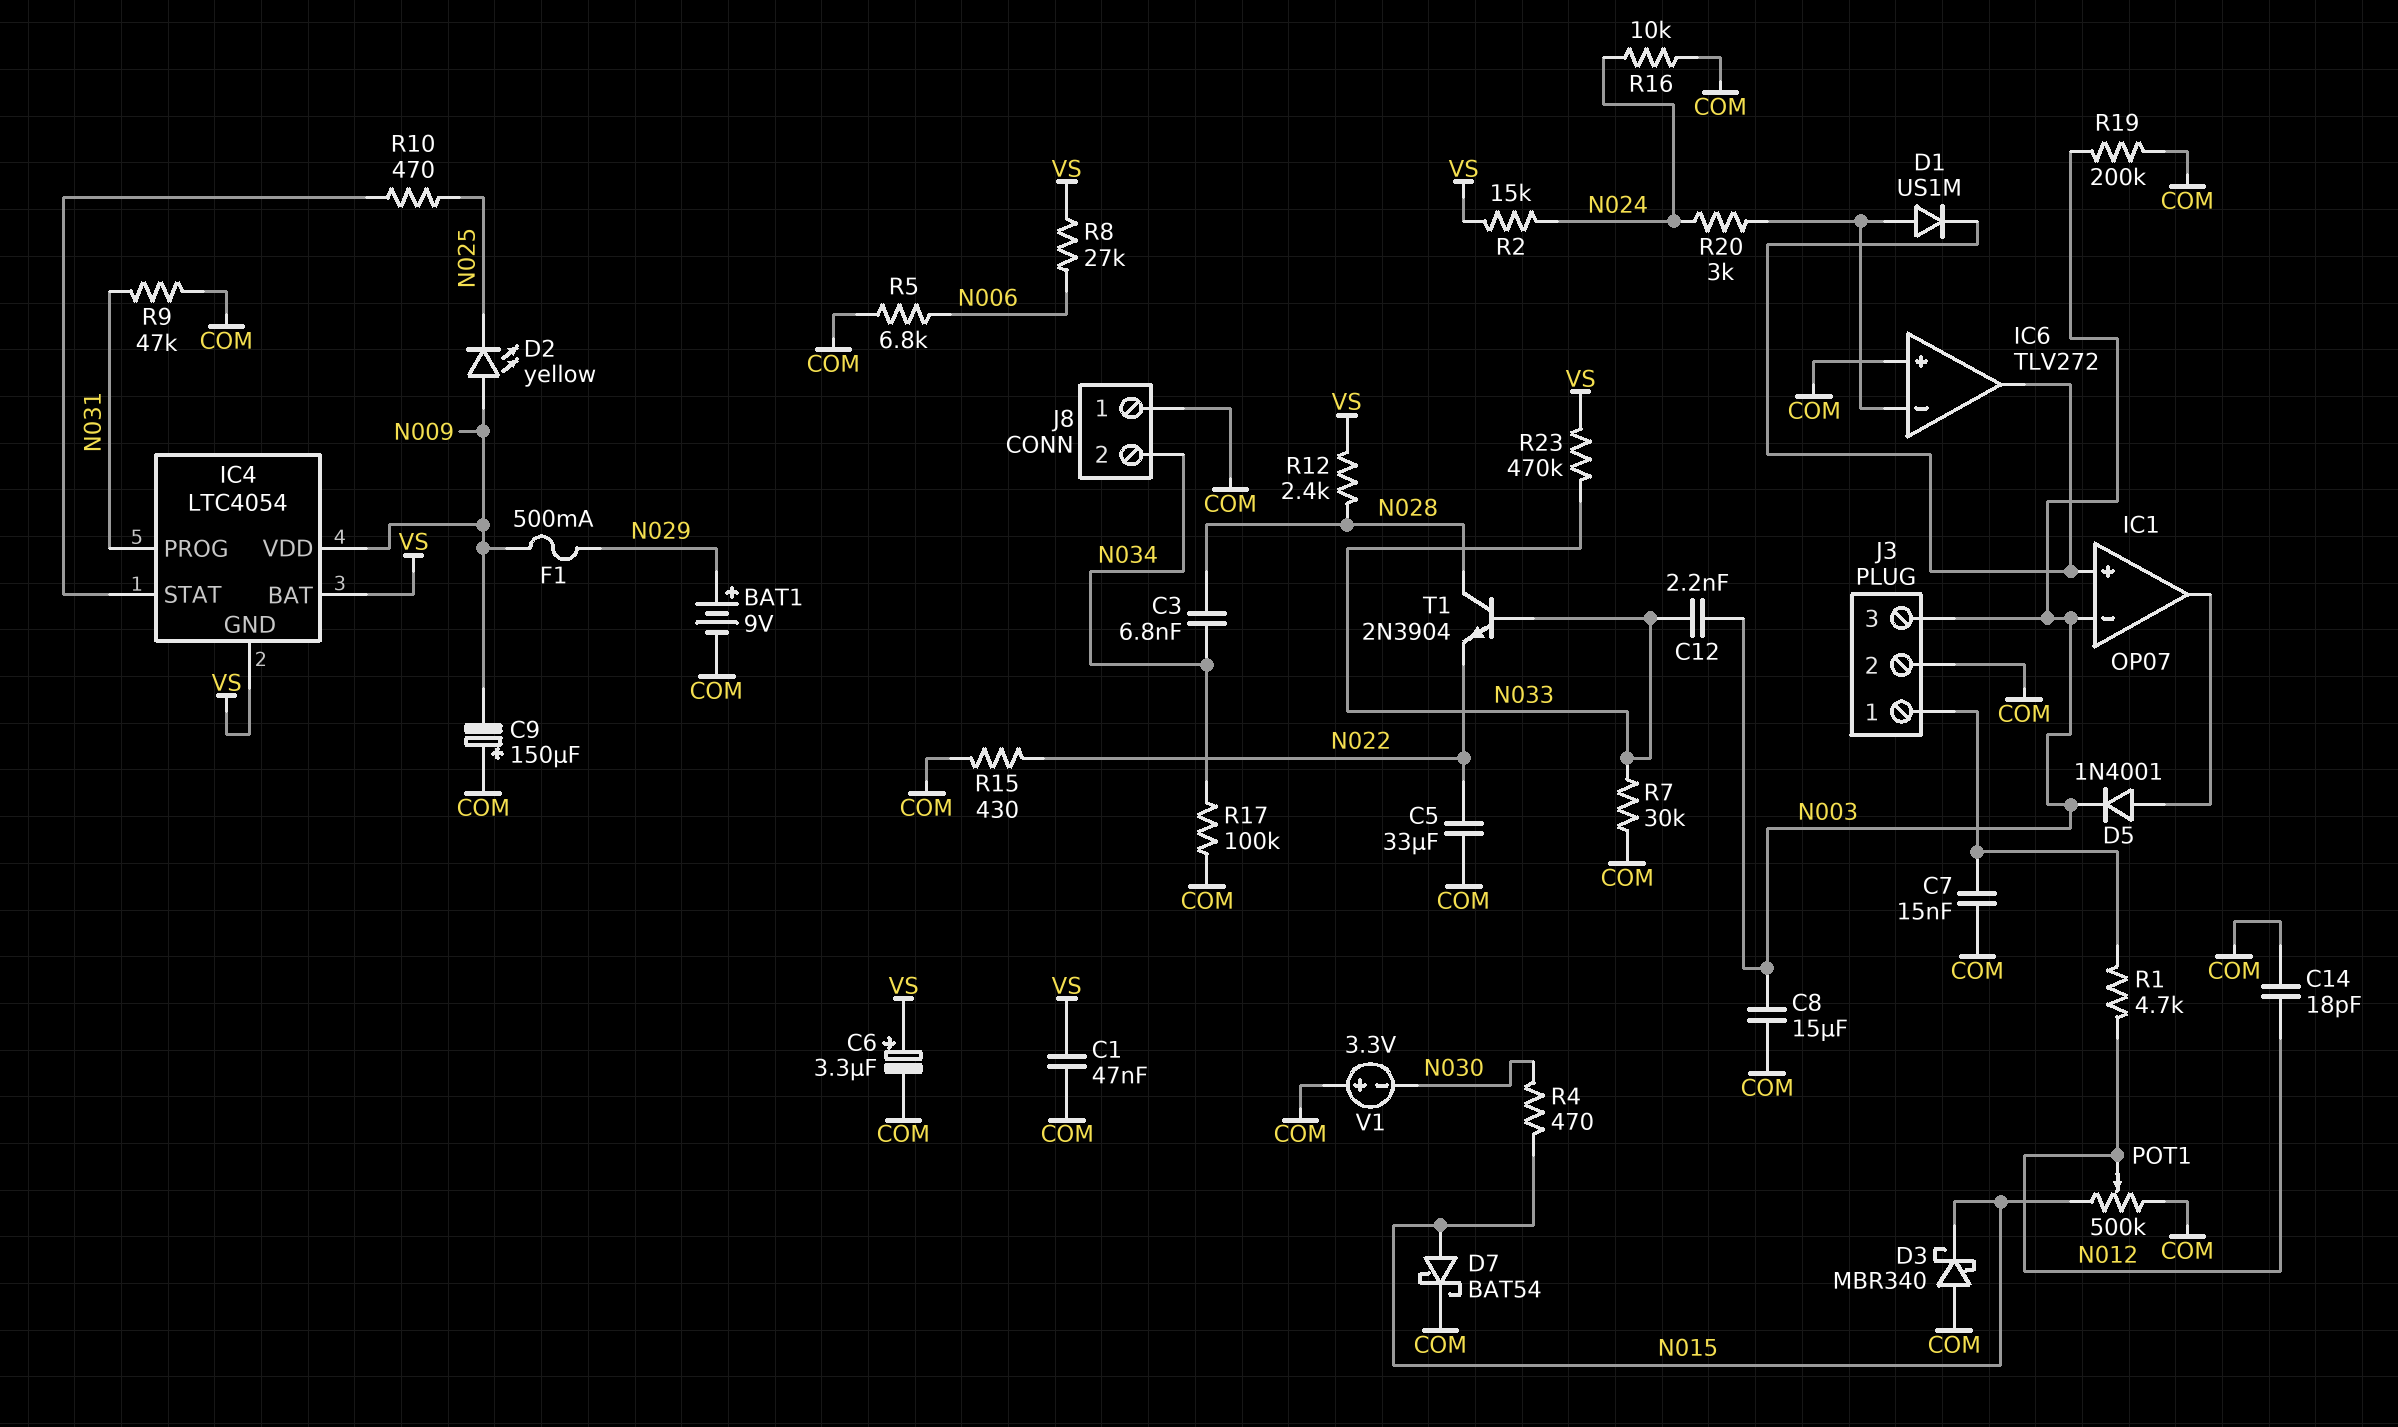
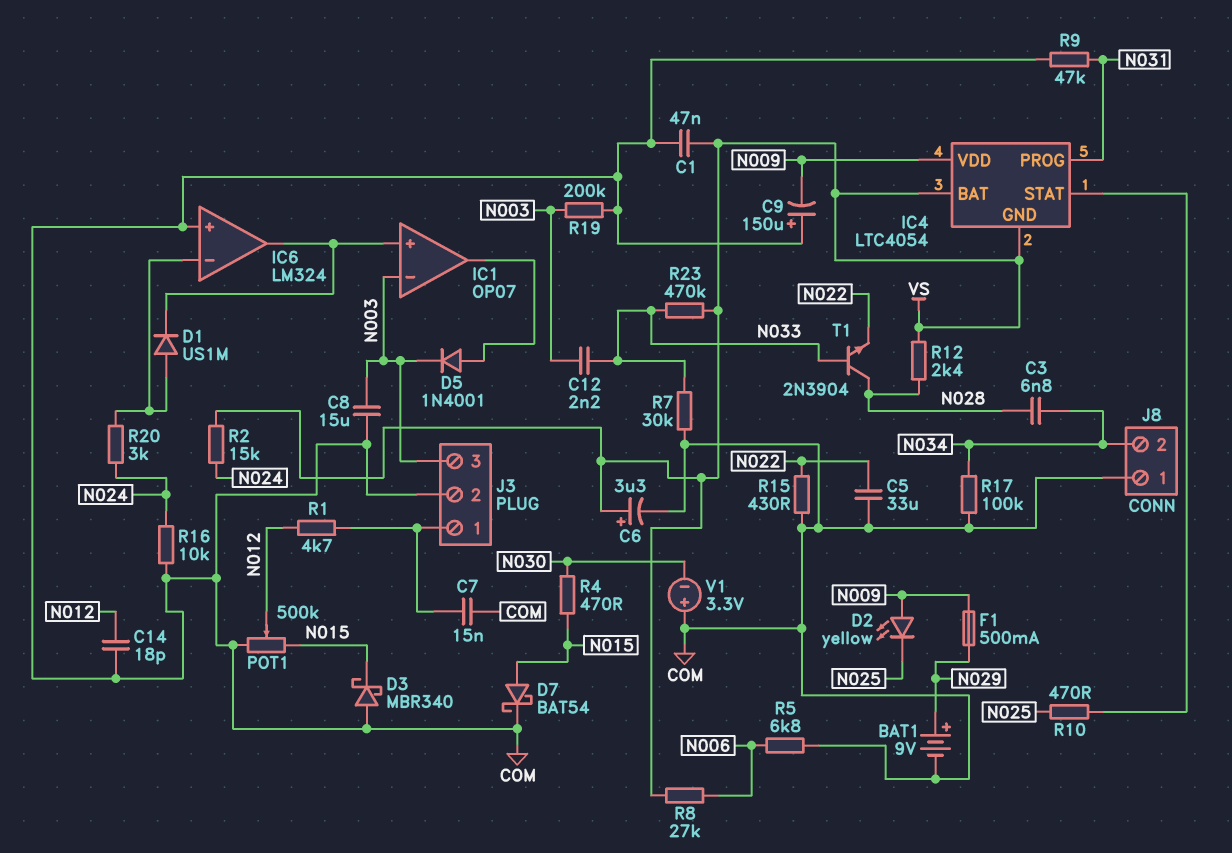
IC6: TLV272 -> LM324

